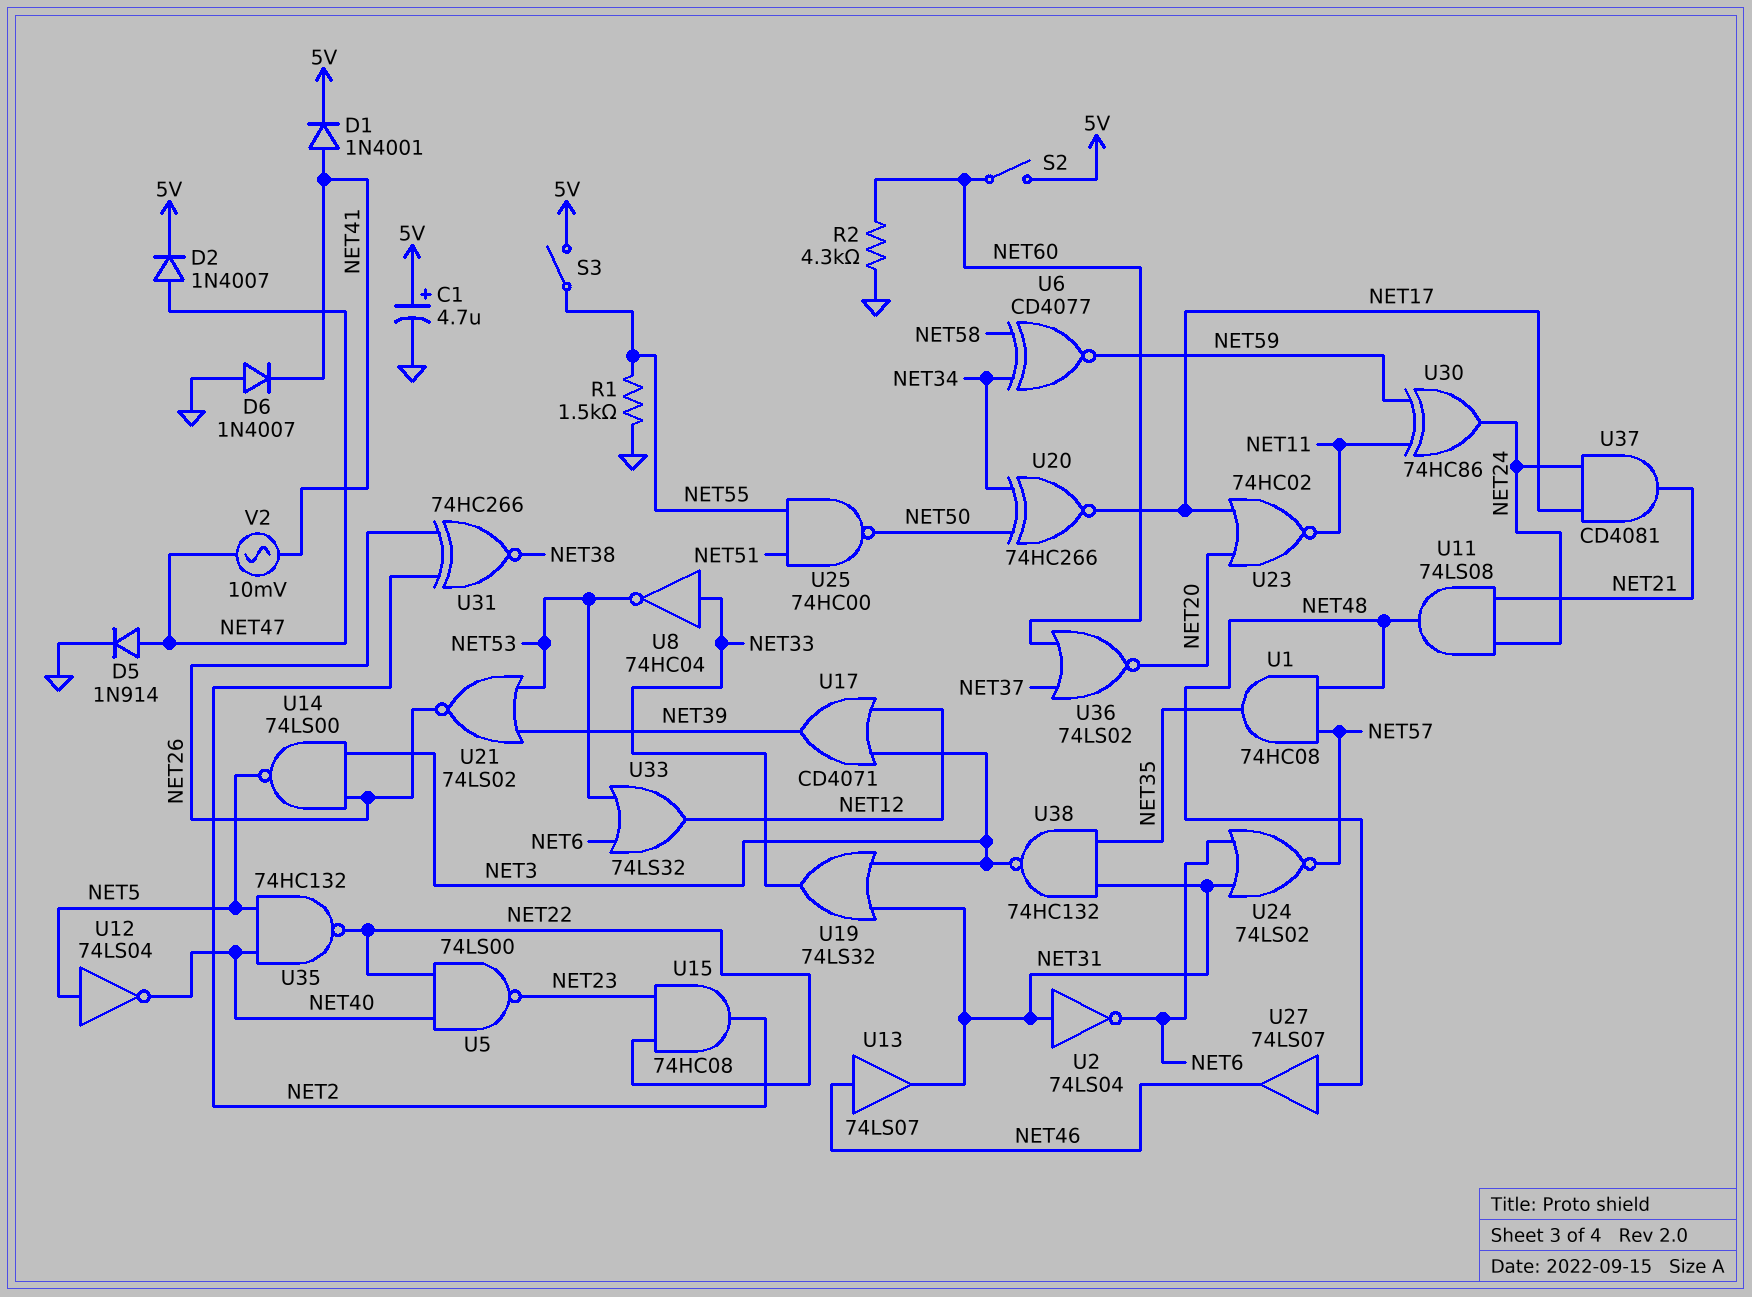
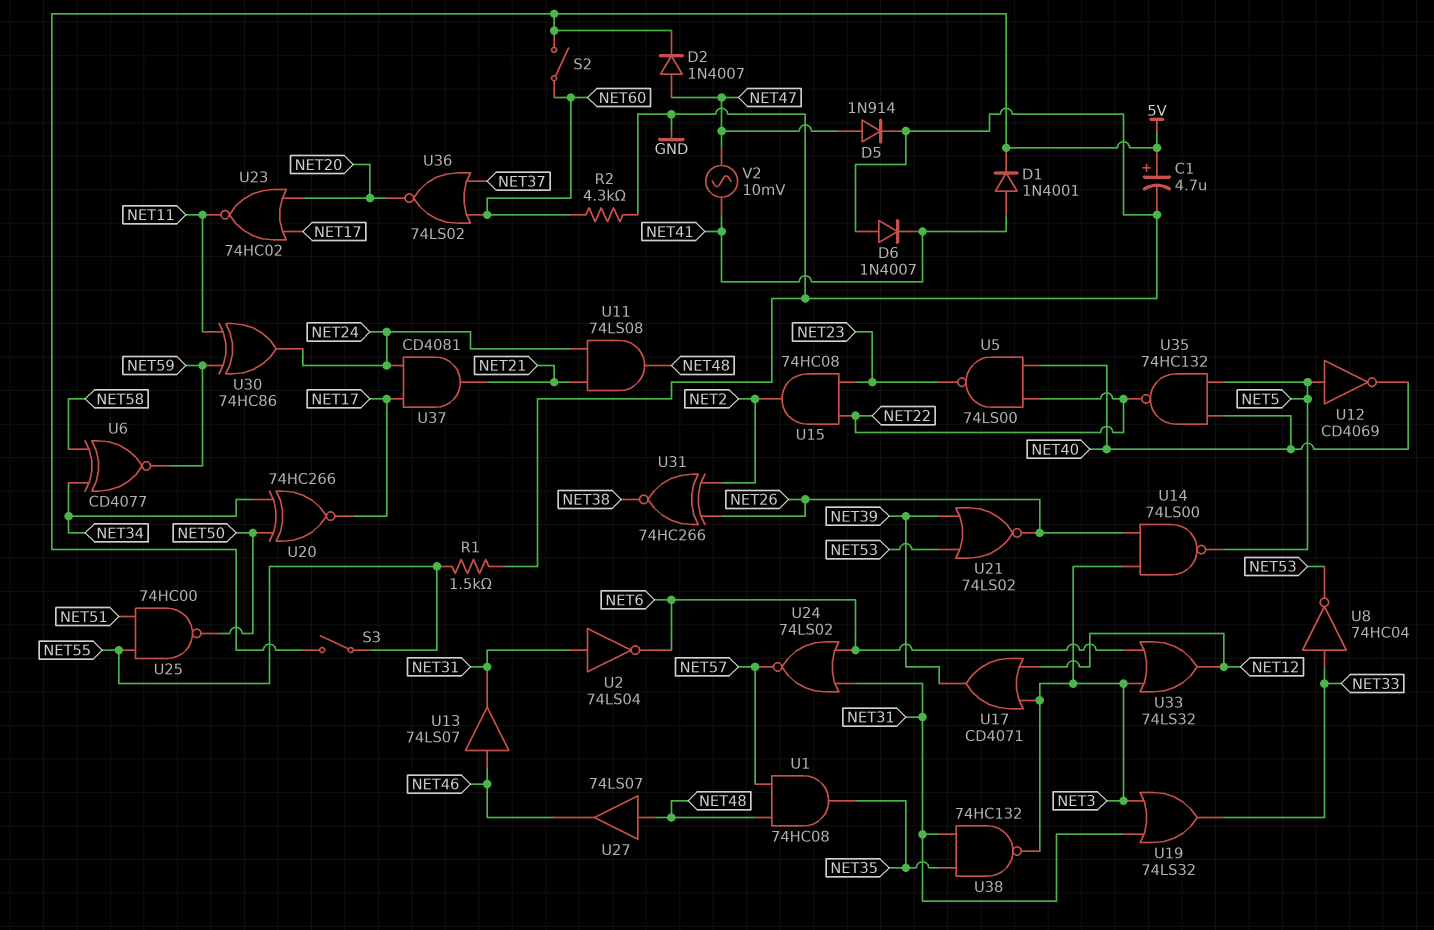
U12: NOT 74LS04 (in NET5, out NET40) -> NOT CD4069 (in NET5, out NET40)
U33: OR 74LS32 (in NET6, in NET53, out NET12) -> OR 74LS32 (in NET3, in NET6, out NET12)

